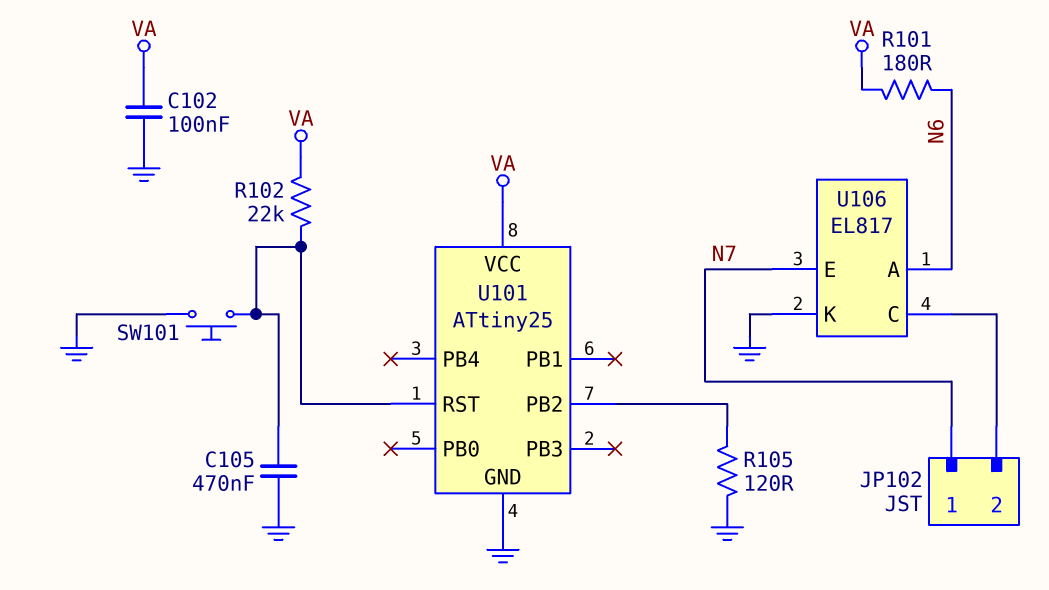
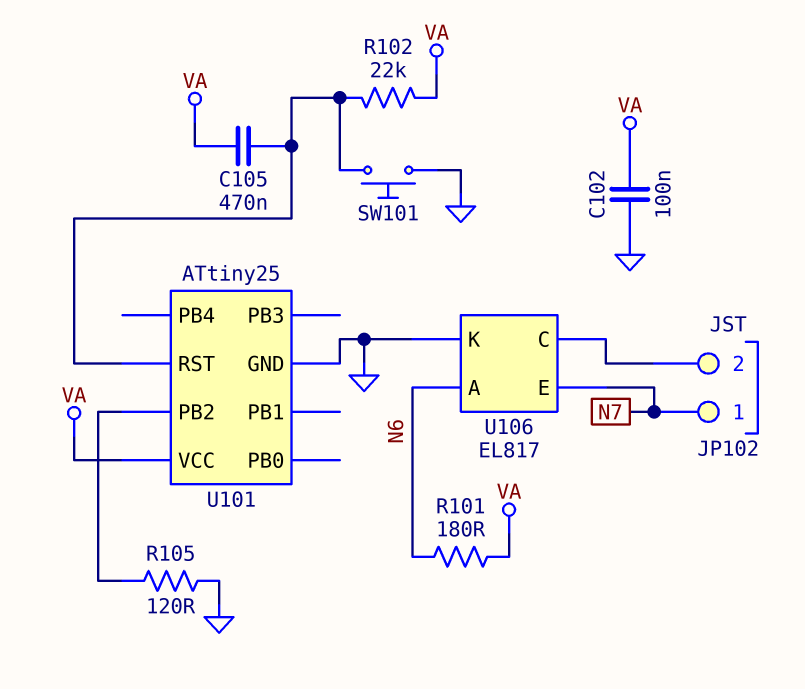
C105: 470nF (GND, U101/RST) -> 470nF (U101/RST, VA)

